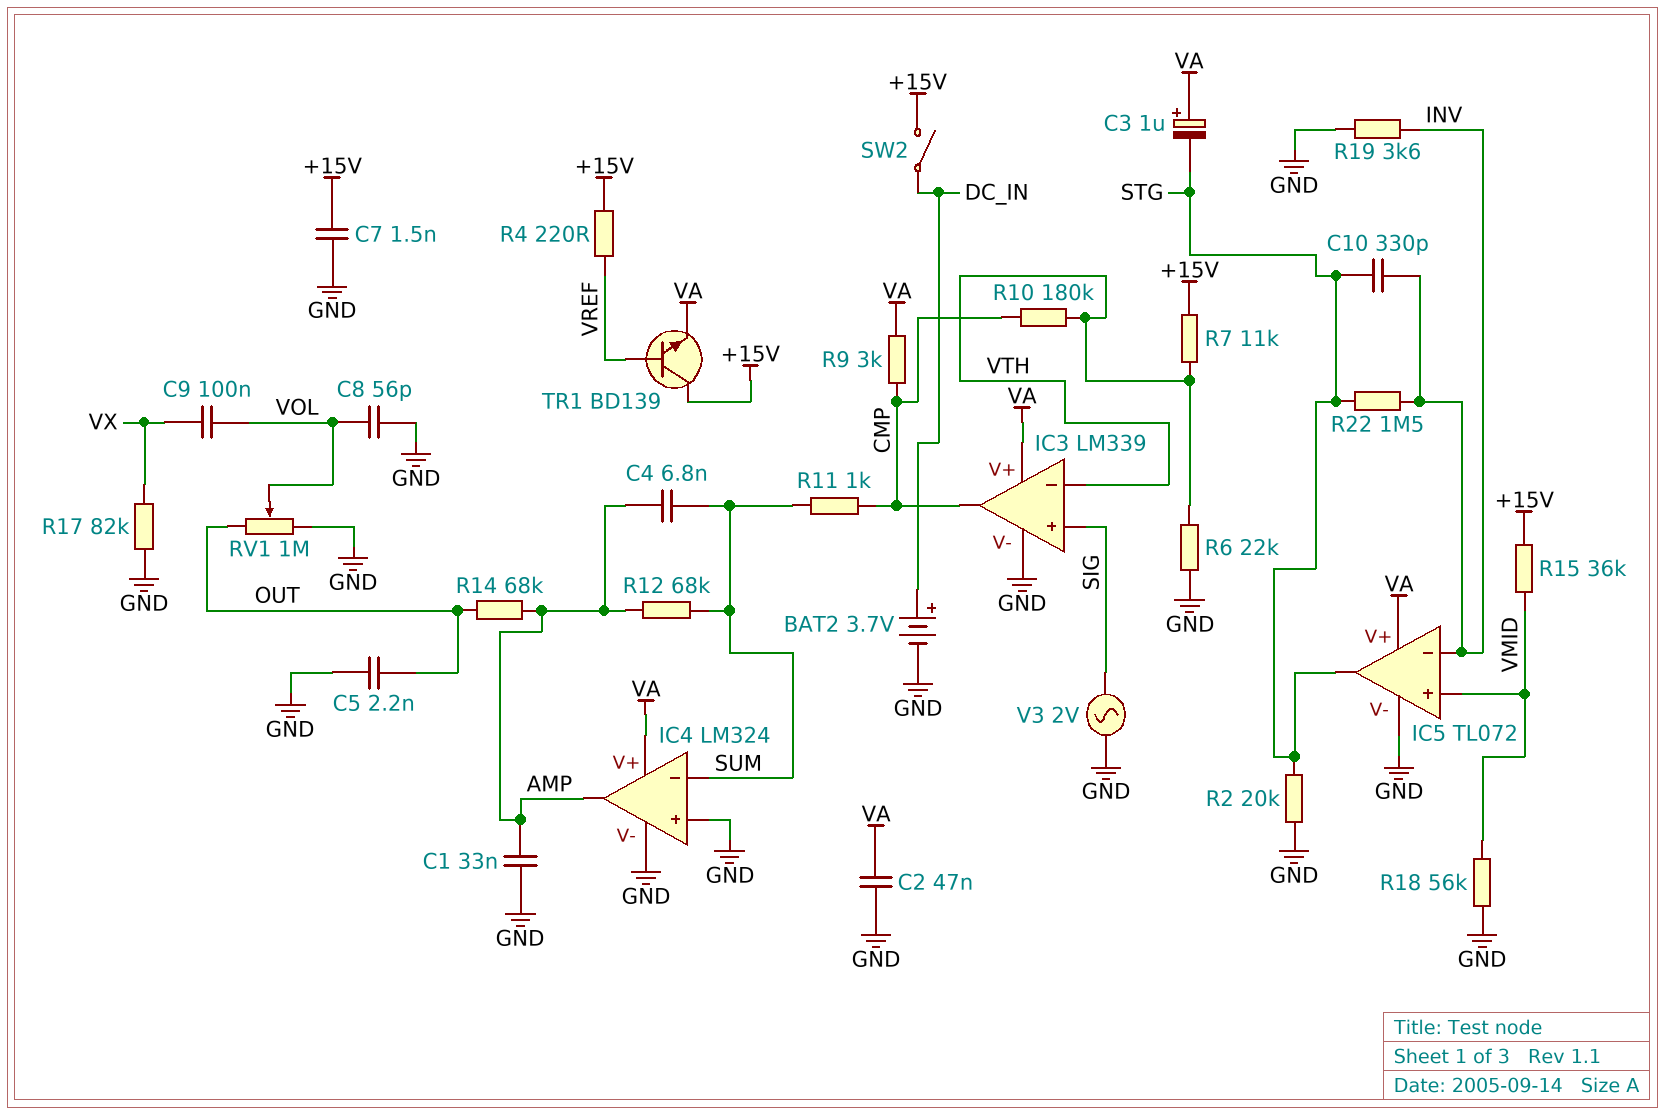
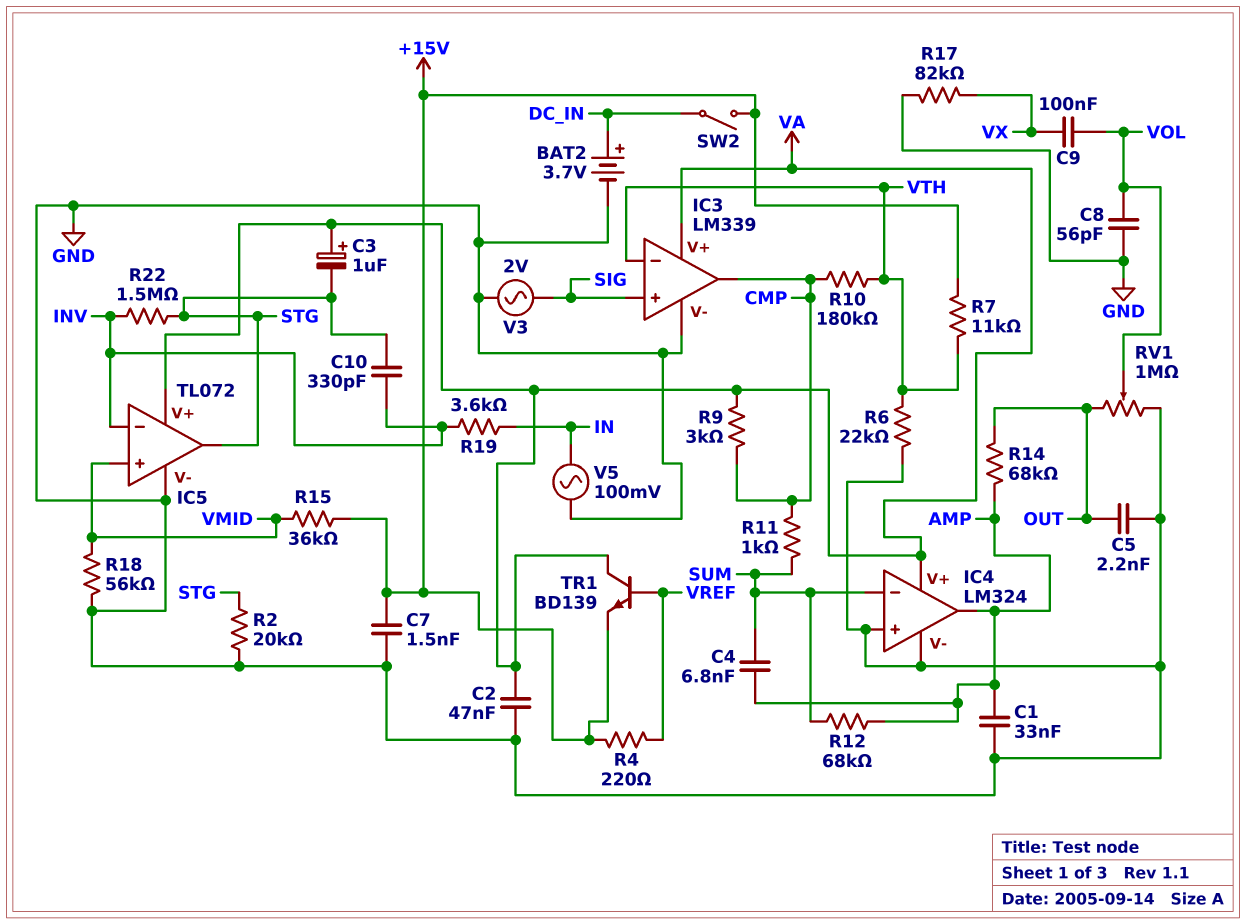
R19: 3.6k (GND, INV) -> 3.6k (IN, INV)
TR1: NPN BD139 (B VREF, C +15V, E VA) -> NPN BD139 (B VREF, C VA, E +15V)
V5: none -> AC 100mV (GND, IN)

